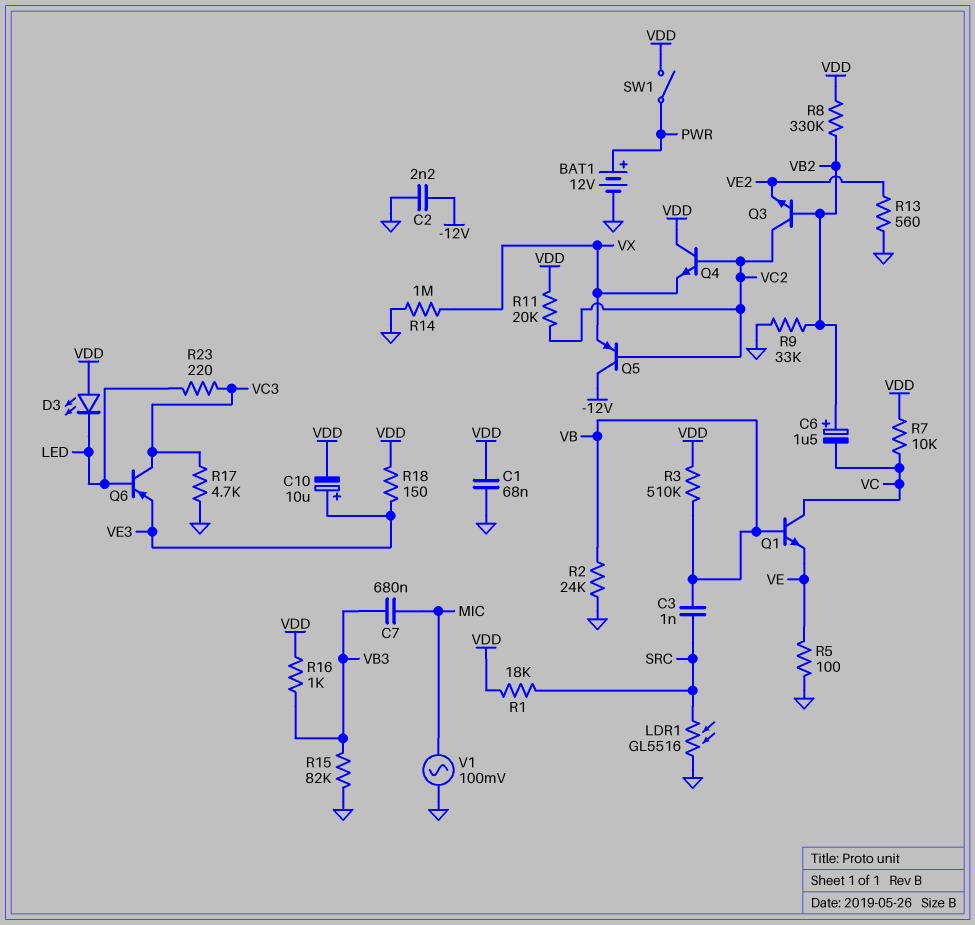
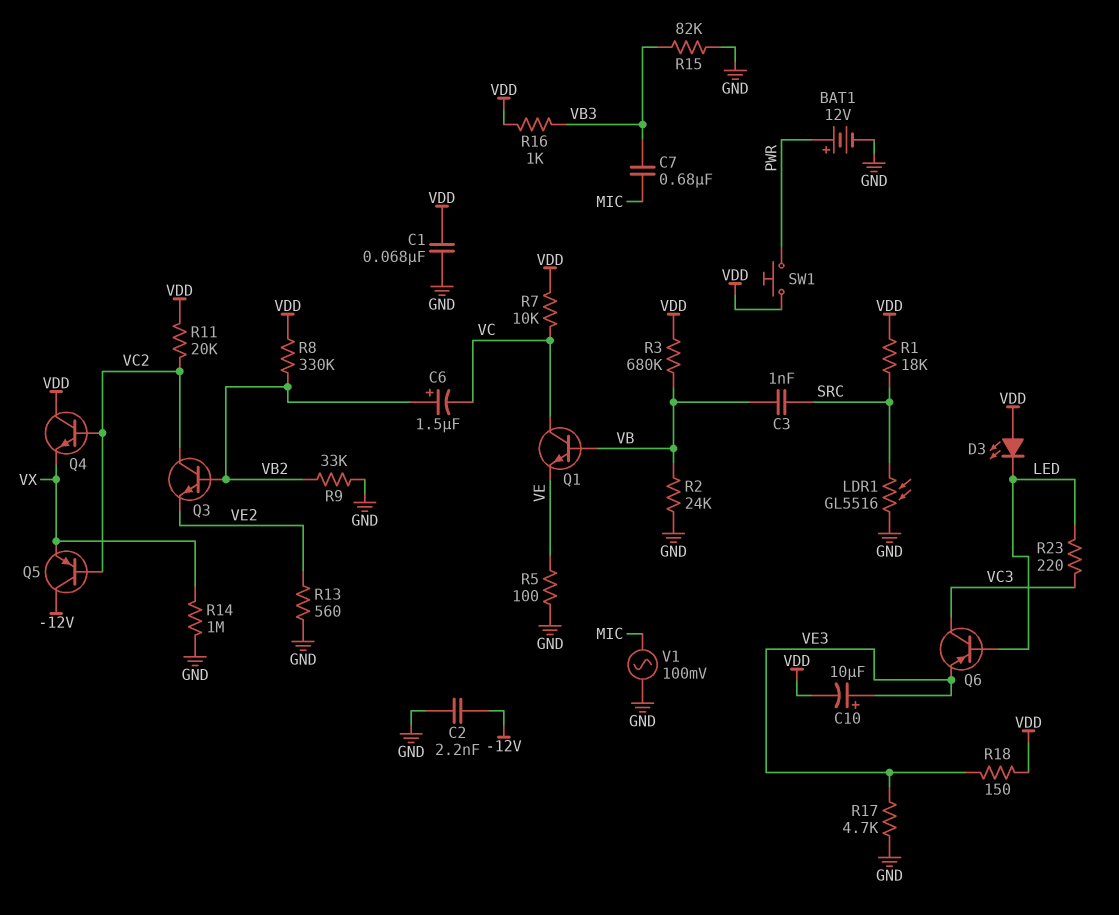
R3: 510k (VB, VDD) -> 680k (VB, VDD)
R17: 4.7k (GND, VC3) -> 4.7k (GND, VE3)
SW1: switch (PWR, VDD) -> button (PWR, VDD)

